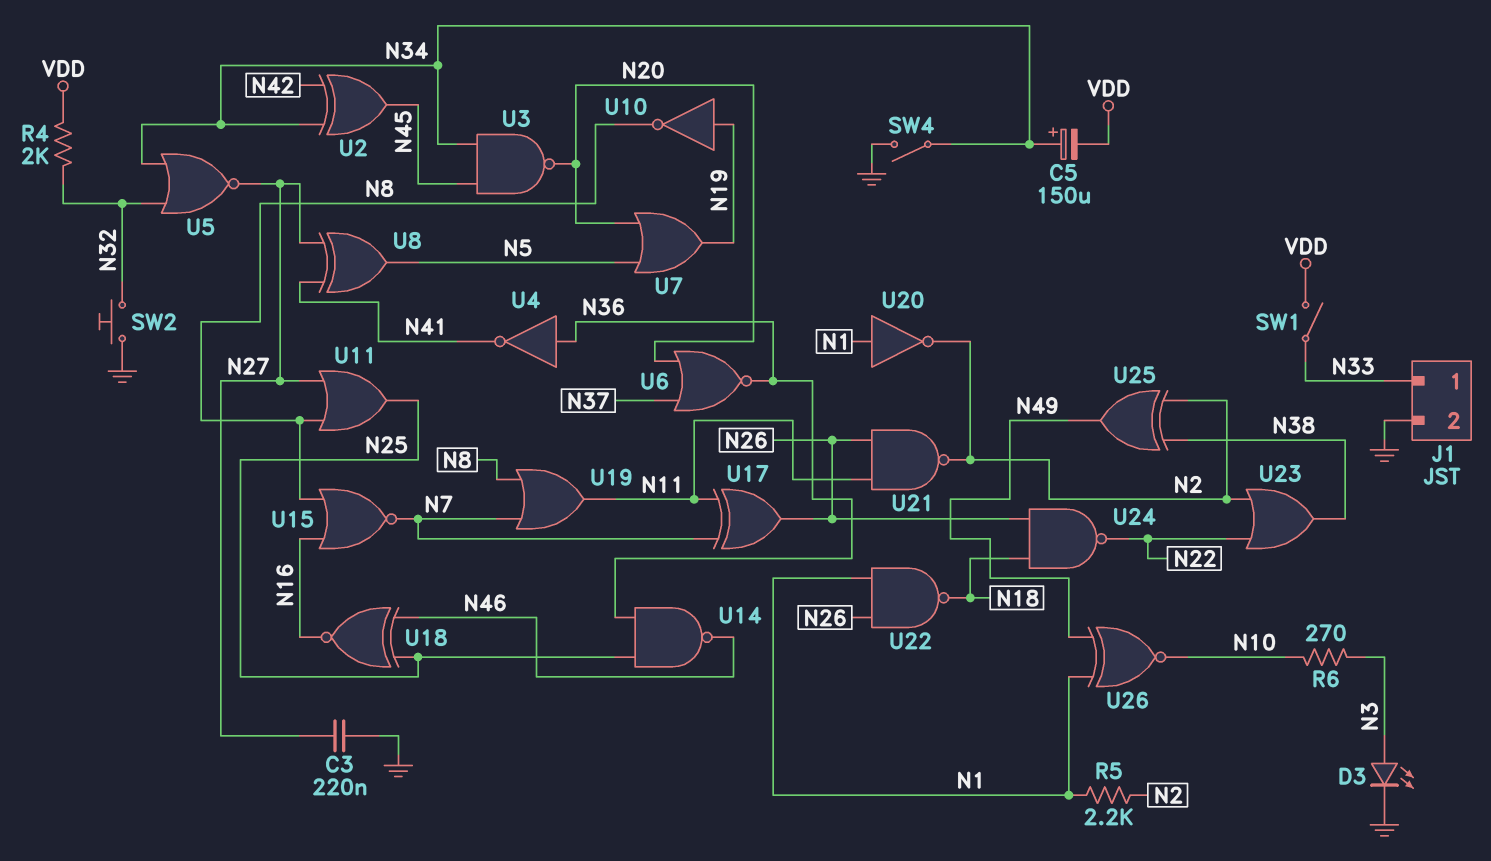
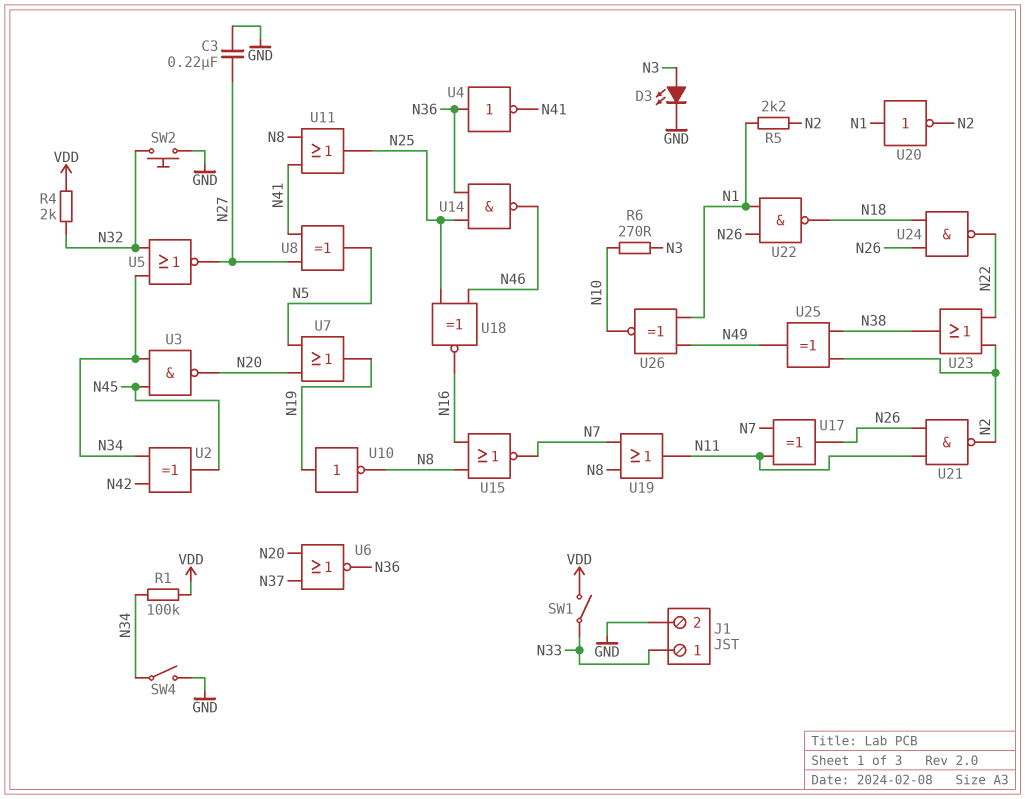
C5: 150uF (plus N34, minus VDD) -> none
R1: none -> 100k (N34, VDD)
U11: OR (in N8, in N27, out N25) -> OR (in N8, in N41, out N25)

